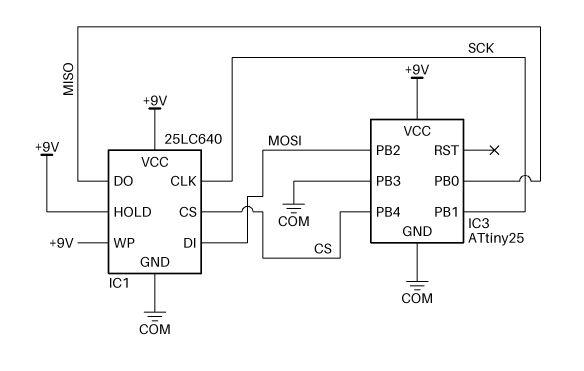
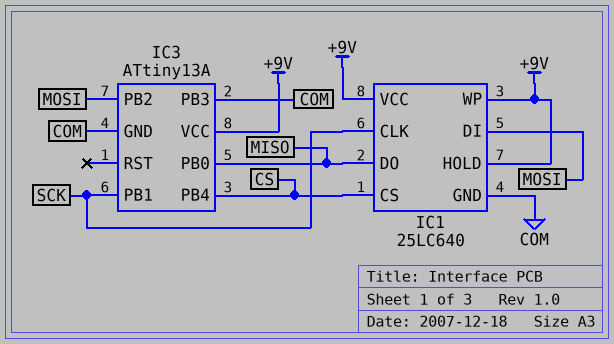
IC3: ATtiny25 -> ATtiny13A

